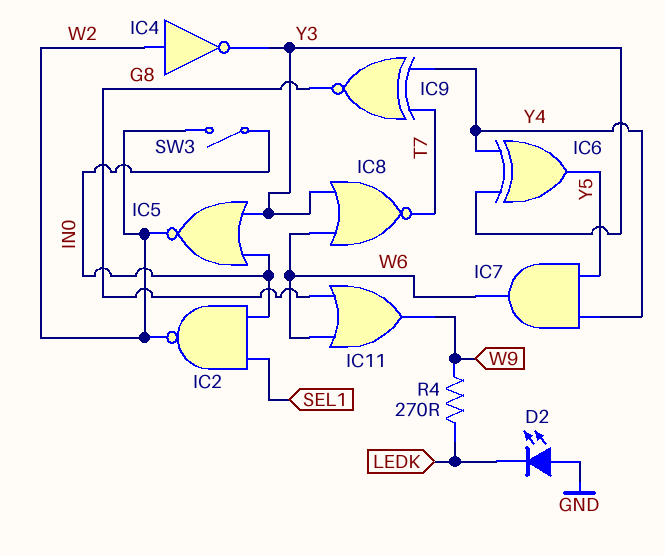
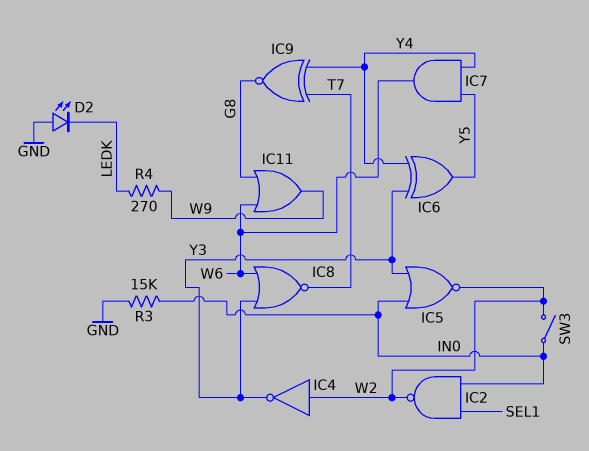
R3: none -> 15k (GND, IN0)

